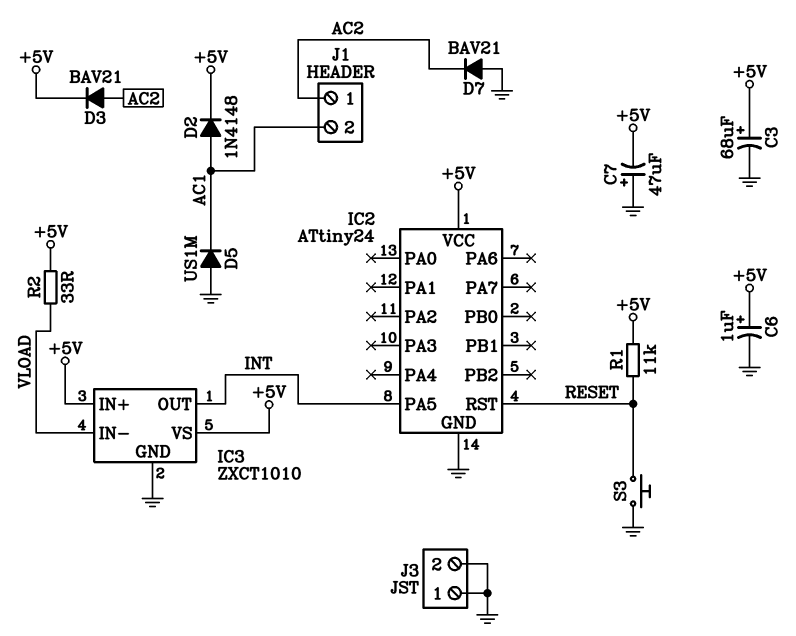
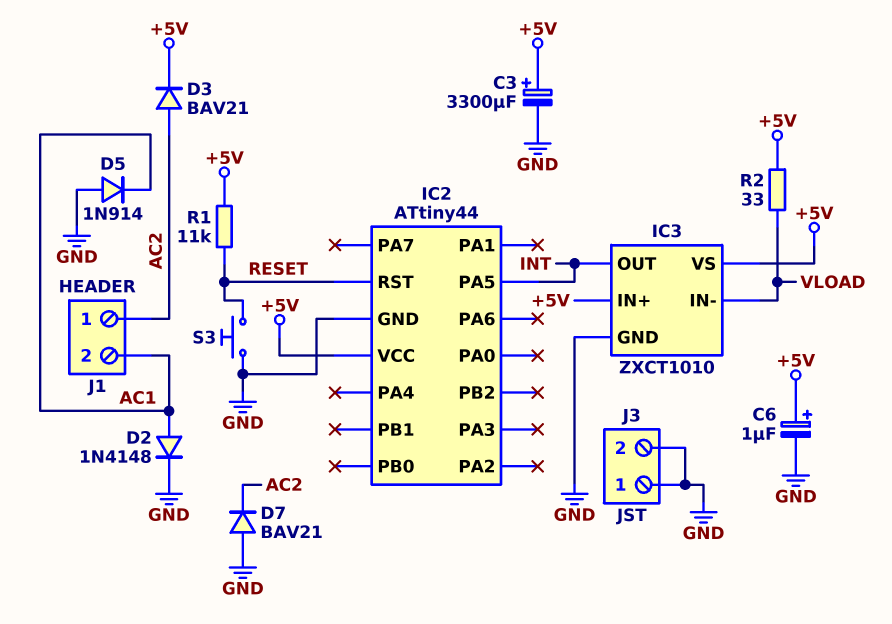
C3: 68uF (plus +5V, minus GND) -> 3300uF (plus +5V, minus GND)
C7: 47uF (plus GND, minus +5V) -> none
D2: diode 1N4148 (A AC1, K +5V) -> diode 1N4148 (A AC1, K GND)
D5: diode US1M (A GND, K AC1) -> diode 1N914 (A GND, K AC1)
IC2: ATtiny24 -> ATtiny44

